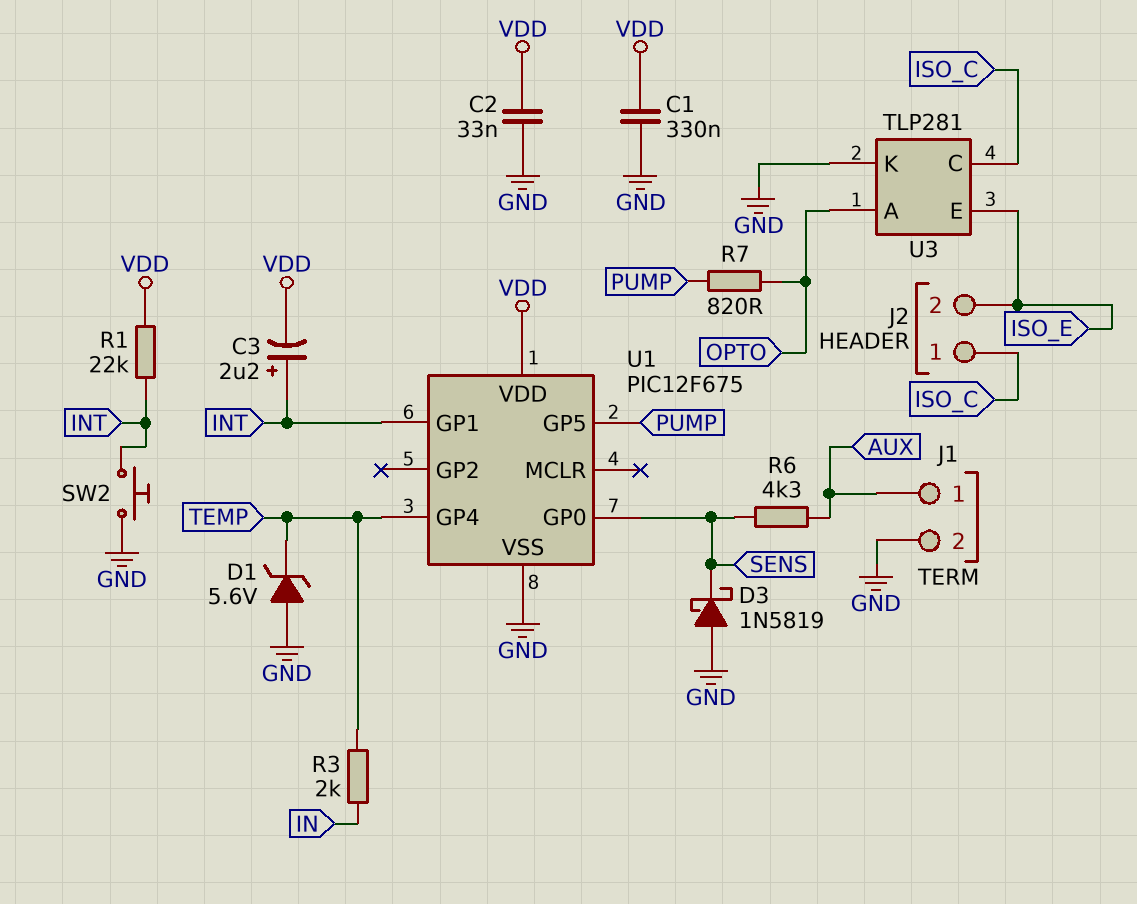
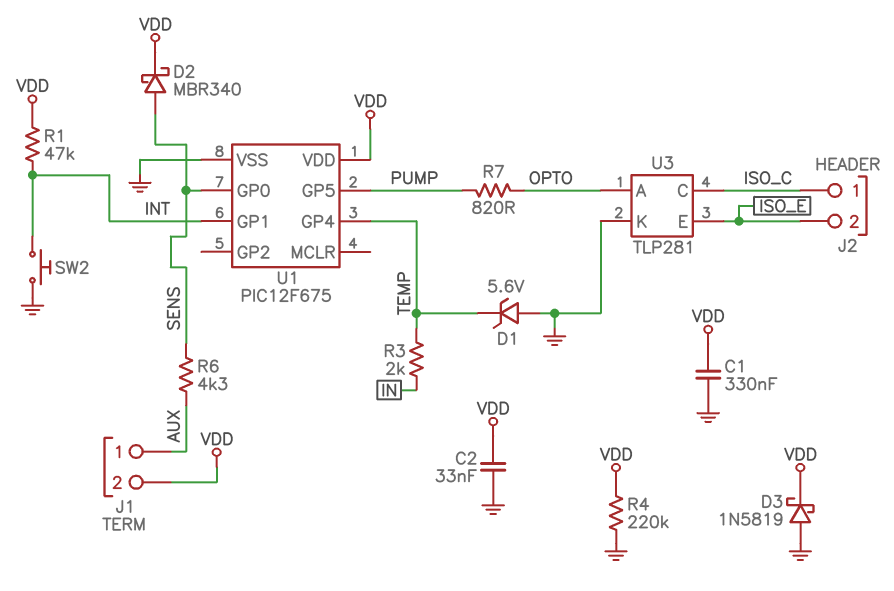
C3: 2.2uF (plus INT, minus VDD) -> none
D2: none -> schottky MBR340 (A SENS, K VDD)
D3: schottky 1N5819 (A GND, K SENS) -> schottky 1N5819 (A GND, K VDD)
J1 pin 2: GND -> VDD
R1: 22k (INT, VDD) -> 47k (INT, VDD)
R4: none -> 220k (GND, VDD)

